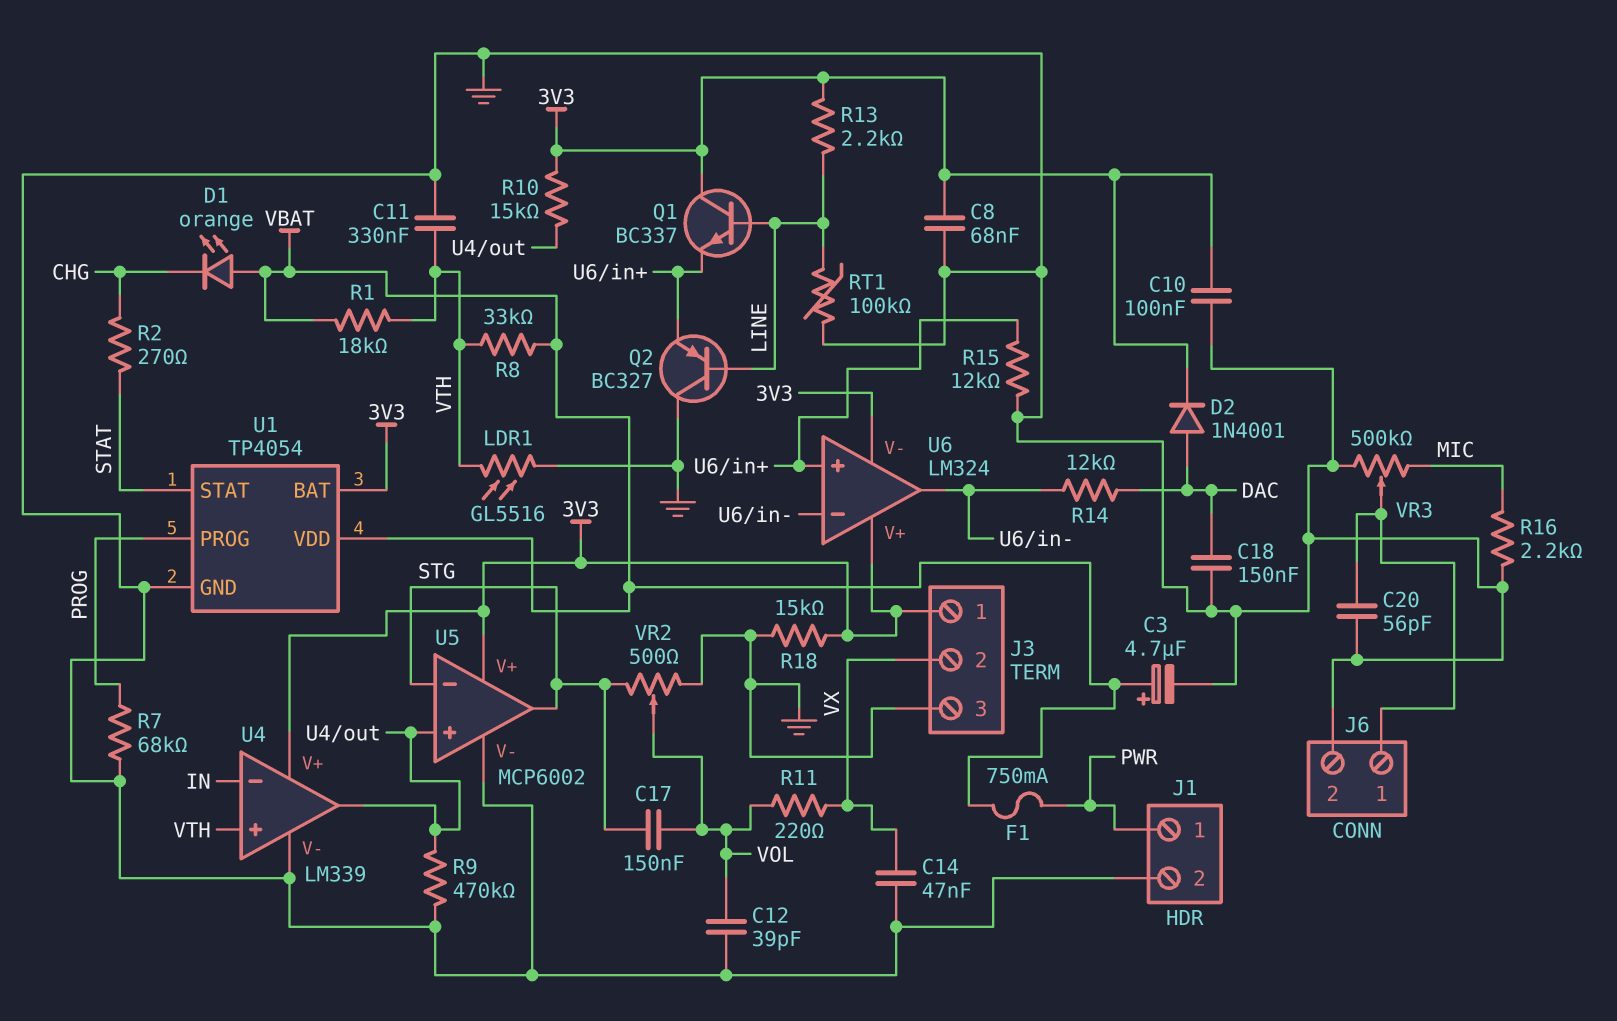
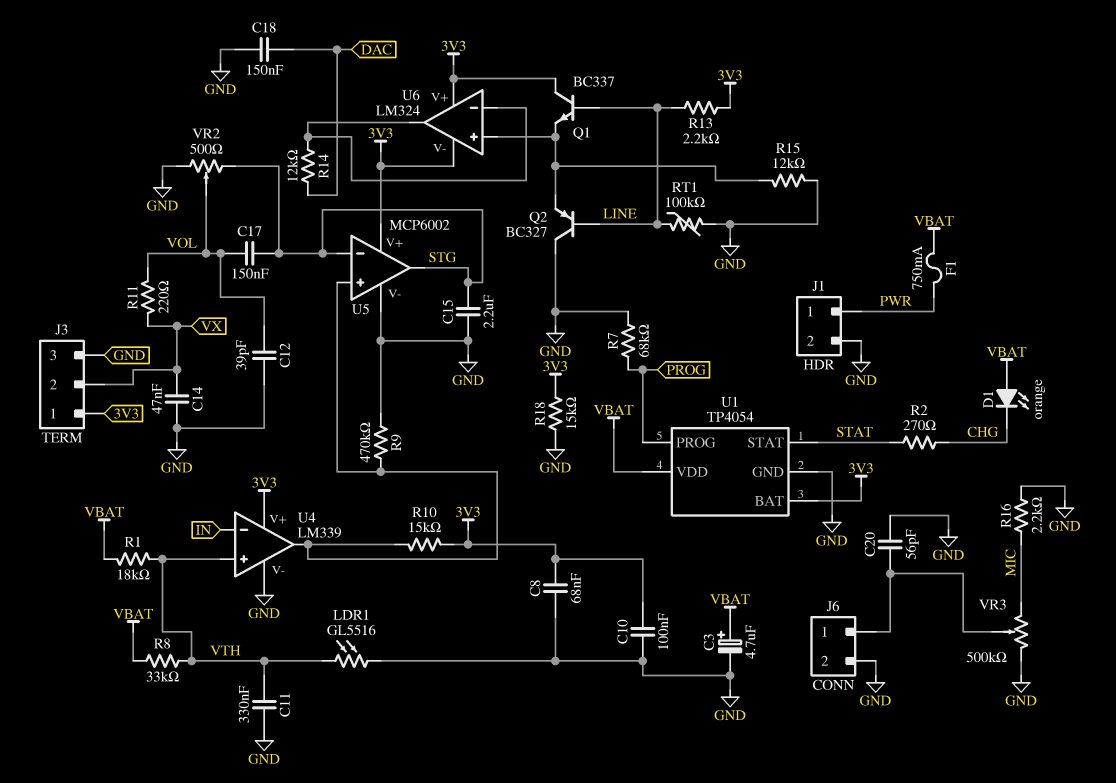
C15: none -> 2.2uF (GND, STG)
D2: diode 1N4001 (A DAC, K 3V3) -> none

